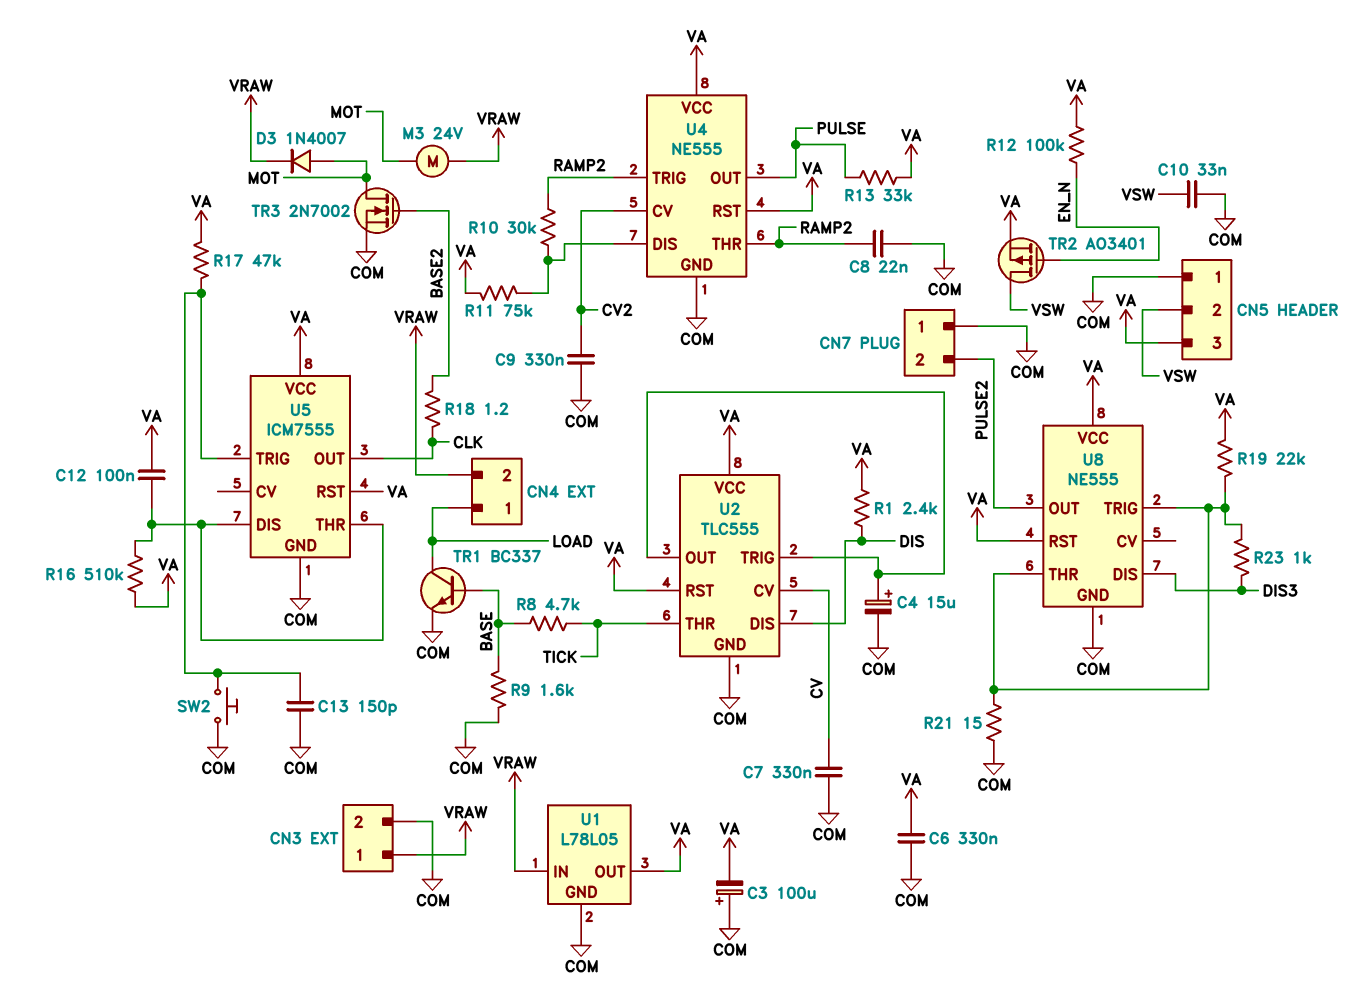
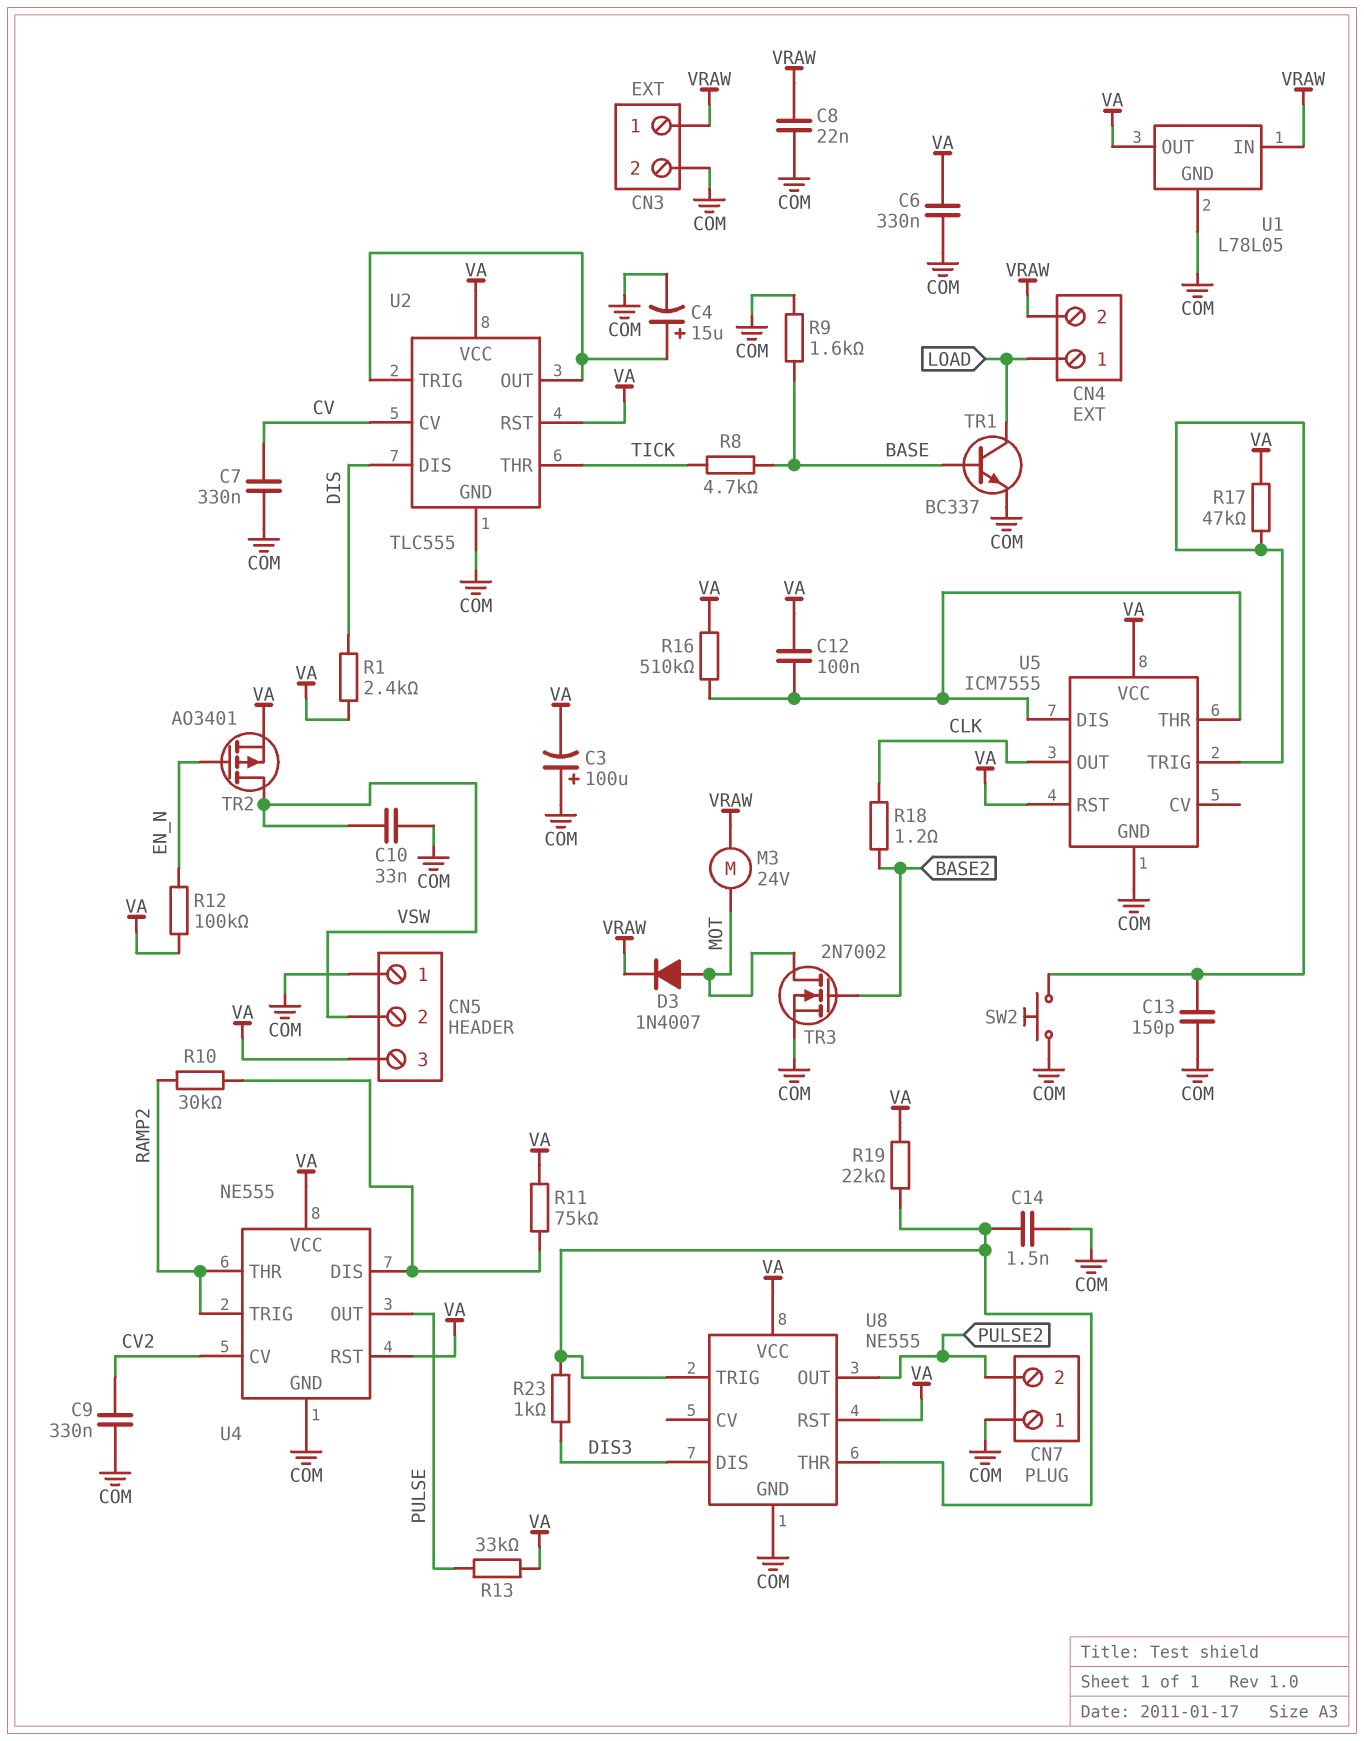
C8: 22nF (COM, RAMP2) -> 22nF (COM, VRAW)
C14: none -> 1.5nF (COM, U8/THR)
R21: 15 (COM, U8/THR) -> none

